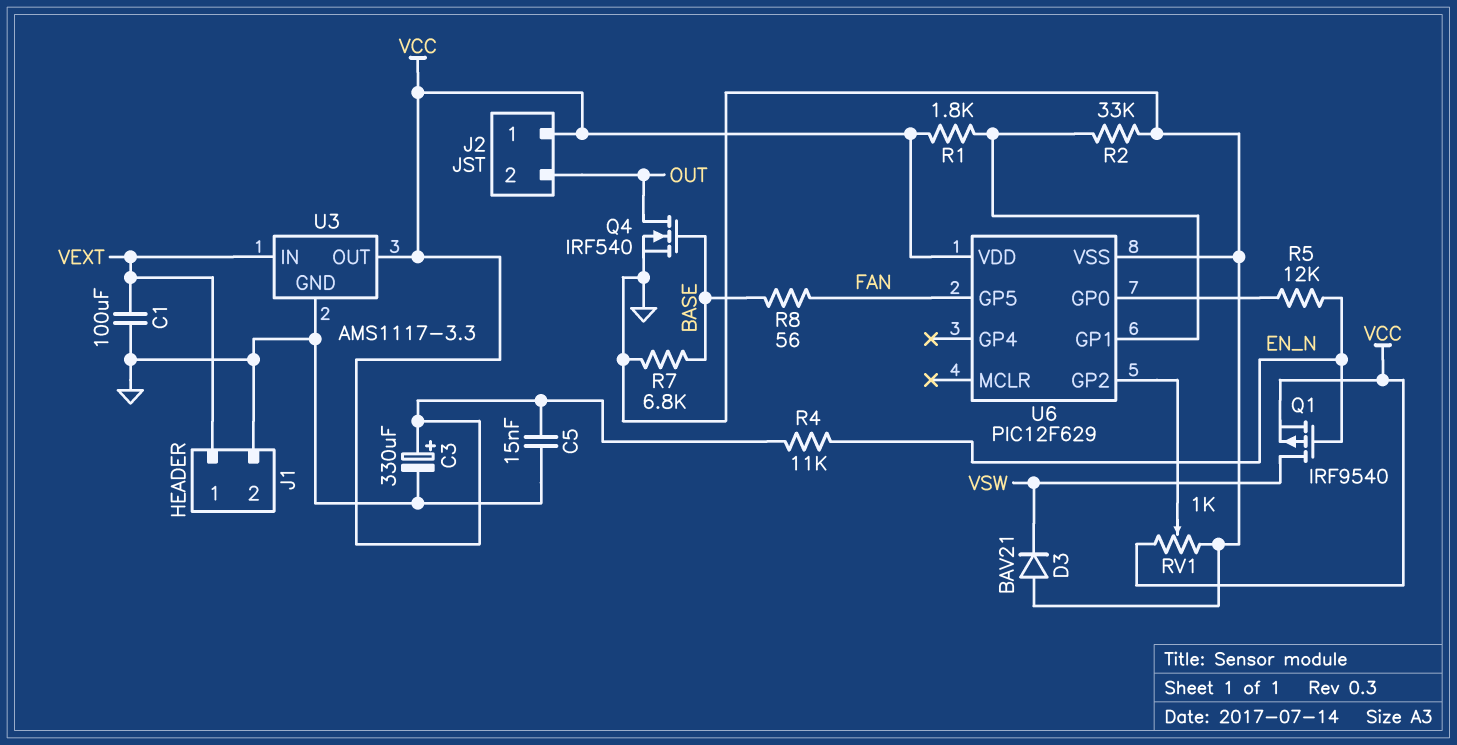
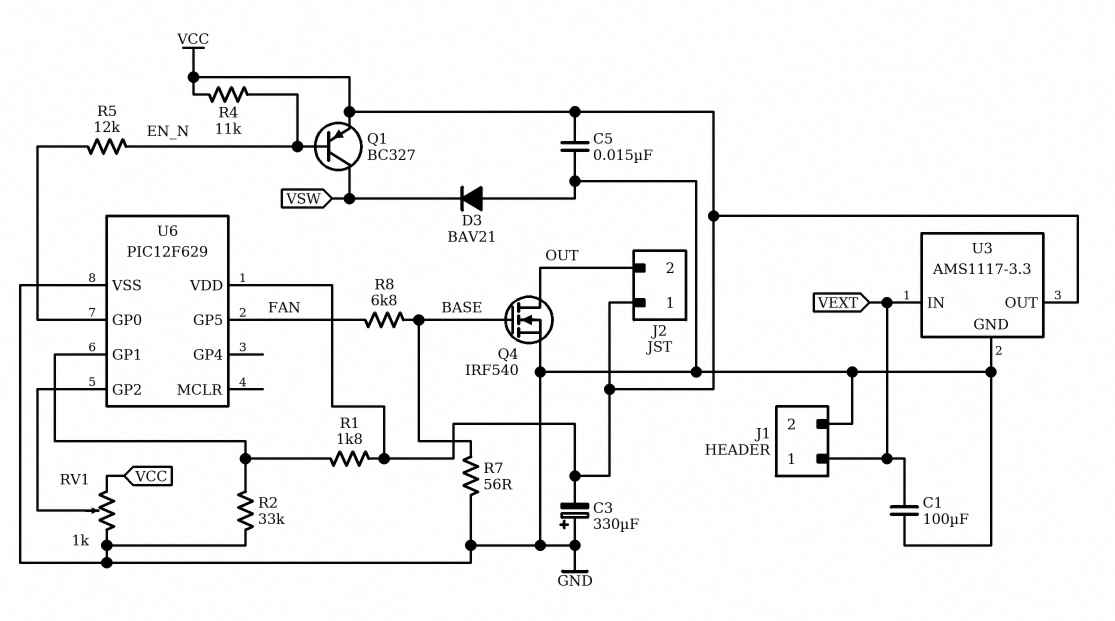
C3: 330uF (plus VCC, minus GND) -> 330uF (plus GND, minus VCC)
Q1: PMOS IRF9540 (G EN_N, D VSW, S VCC) -> PNP BC327 (B EN_N, C VSW, E VCC)
R7: 6.8k (BASE, GND) -> 56 (BASE, GND)
R8: 56 (BASE, FAN) -> 6.8k (BASE, FAN)

